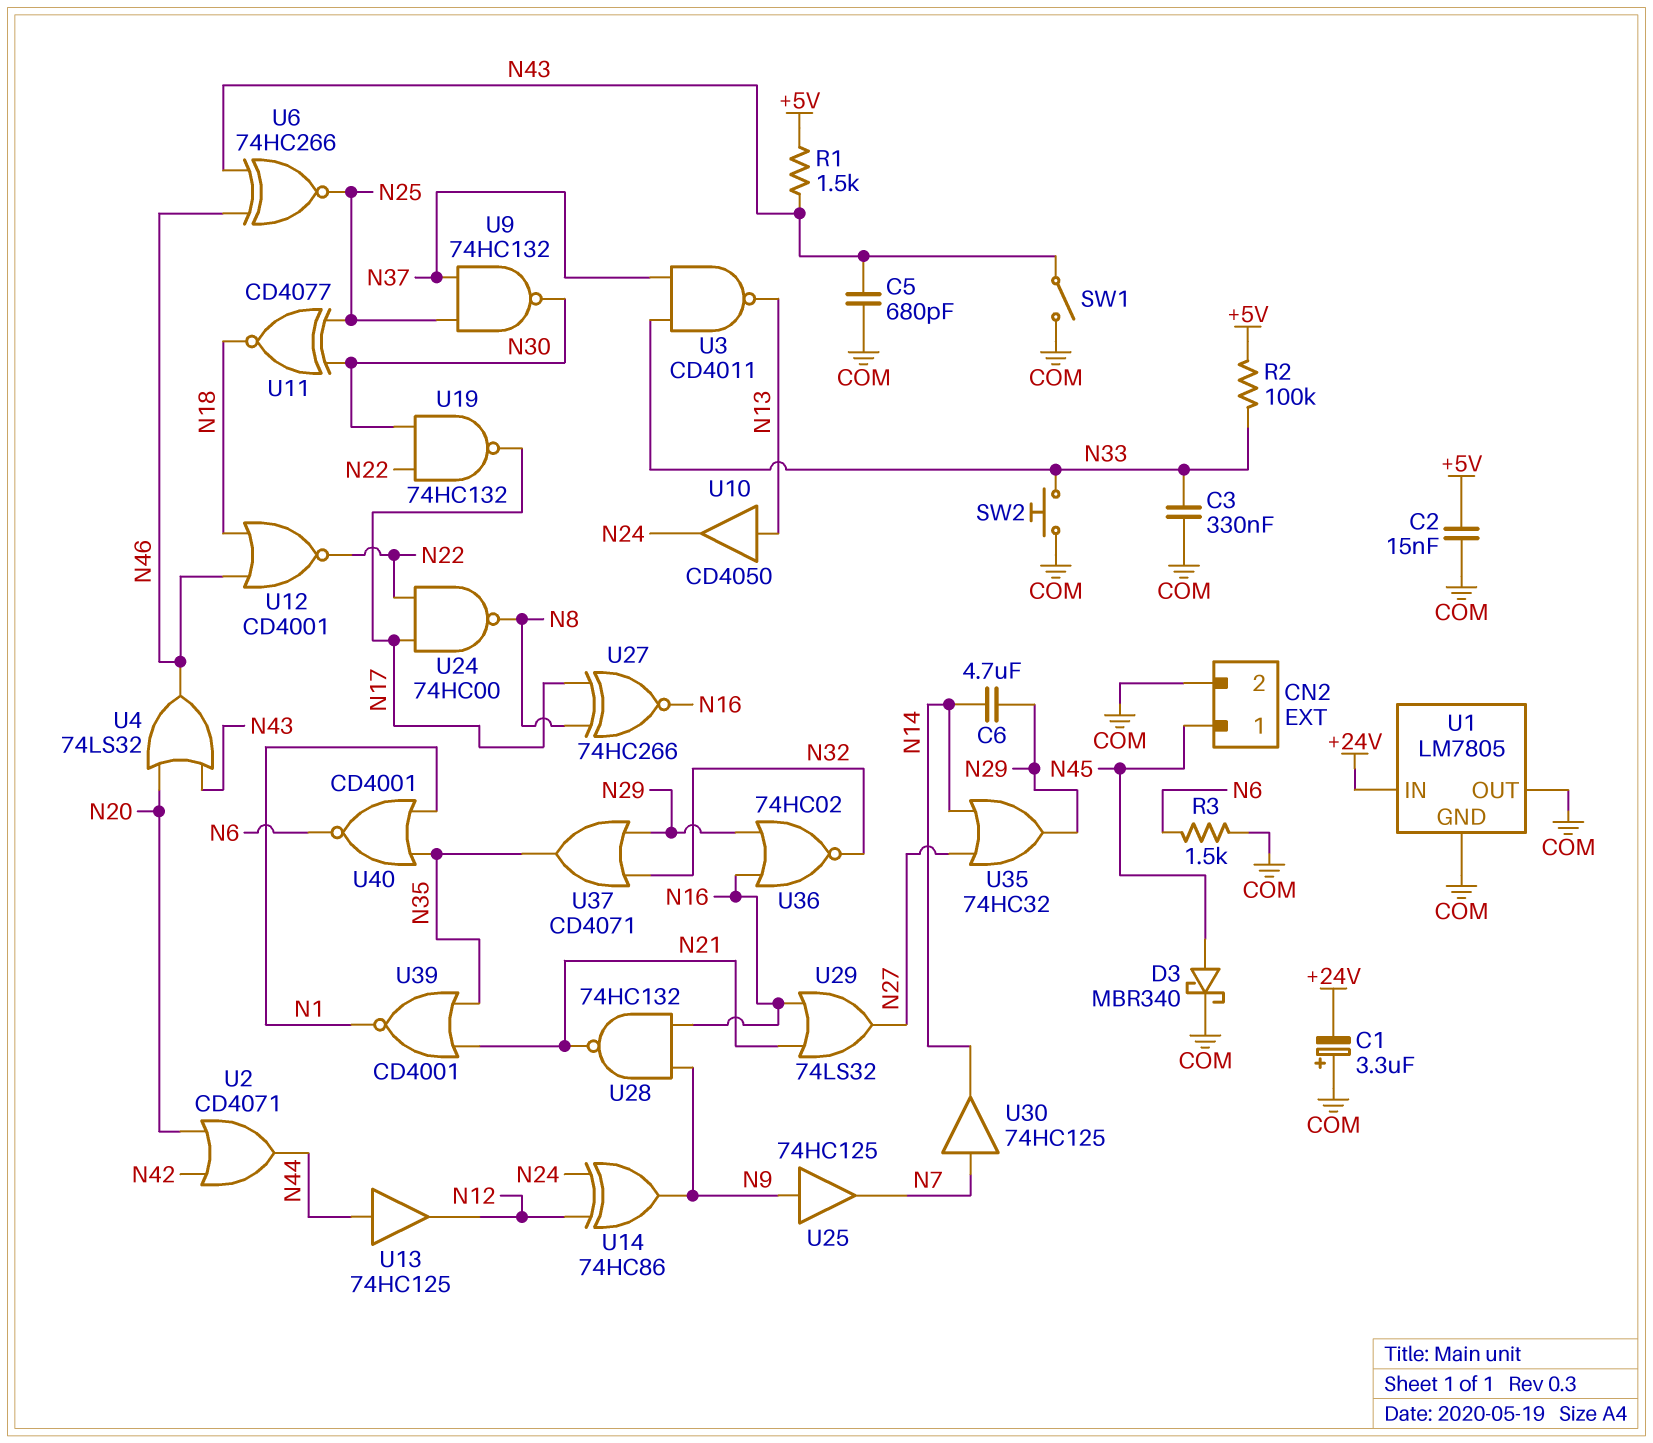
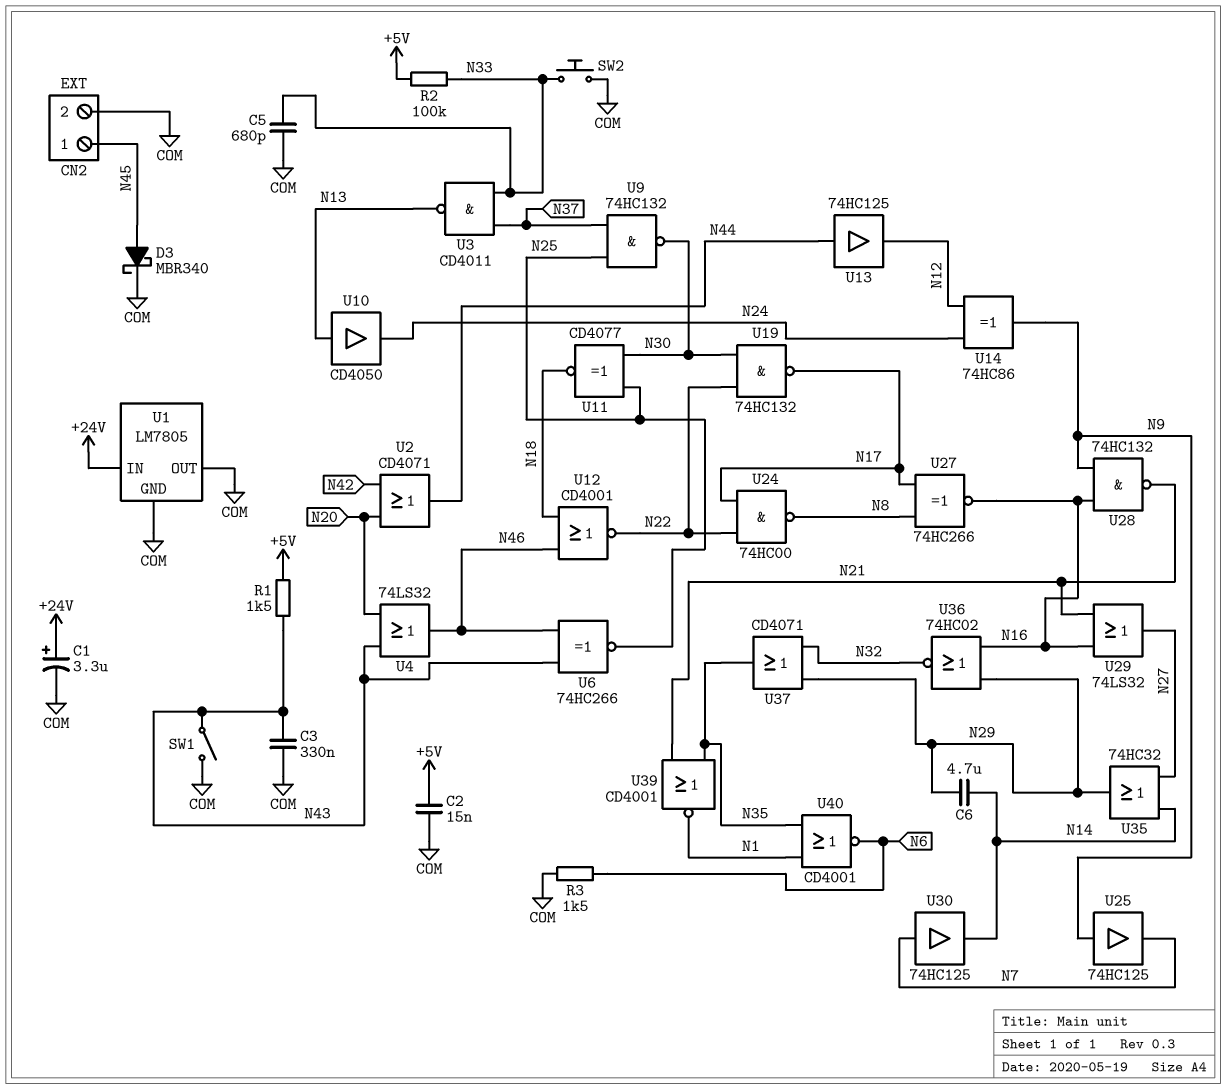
C1: 3.3uF (plus COM, minus +24V) -> 3.3uF (plus +24V, minus COM)
C3: 330nF (COM, N33) -> 330nF (COM, N43)
C5: 680pF (COM, N43) -> 680pF (COM, N33)

